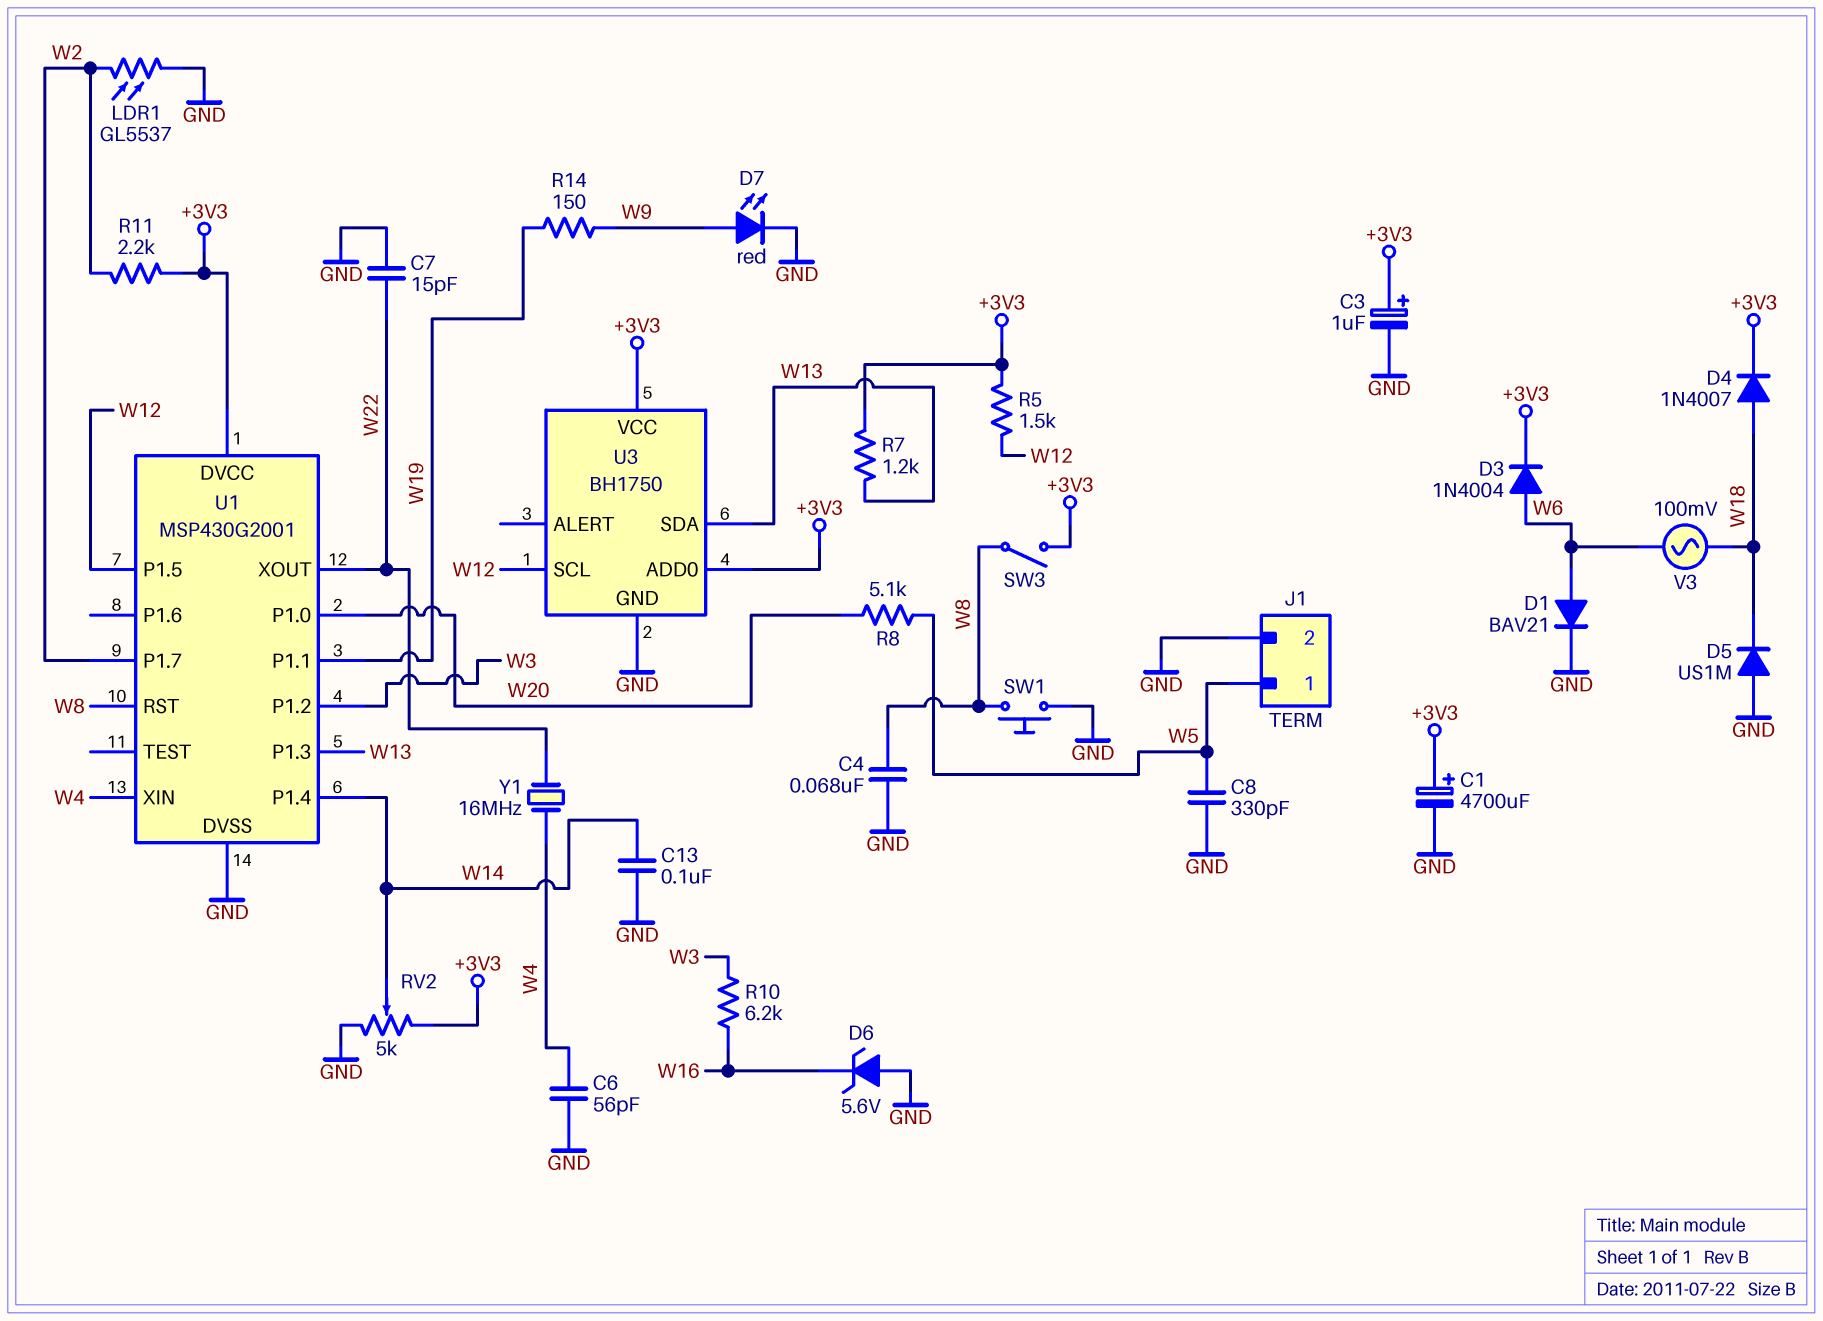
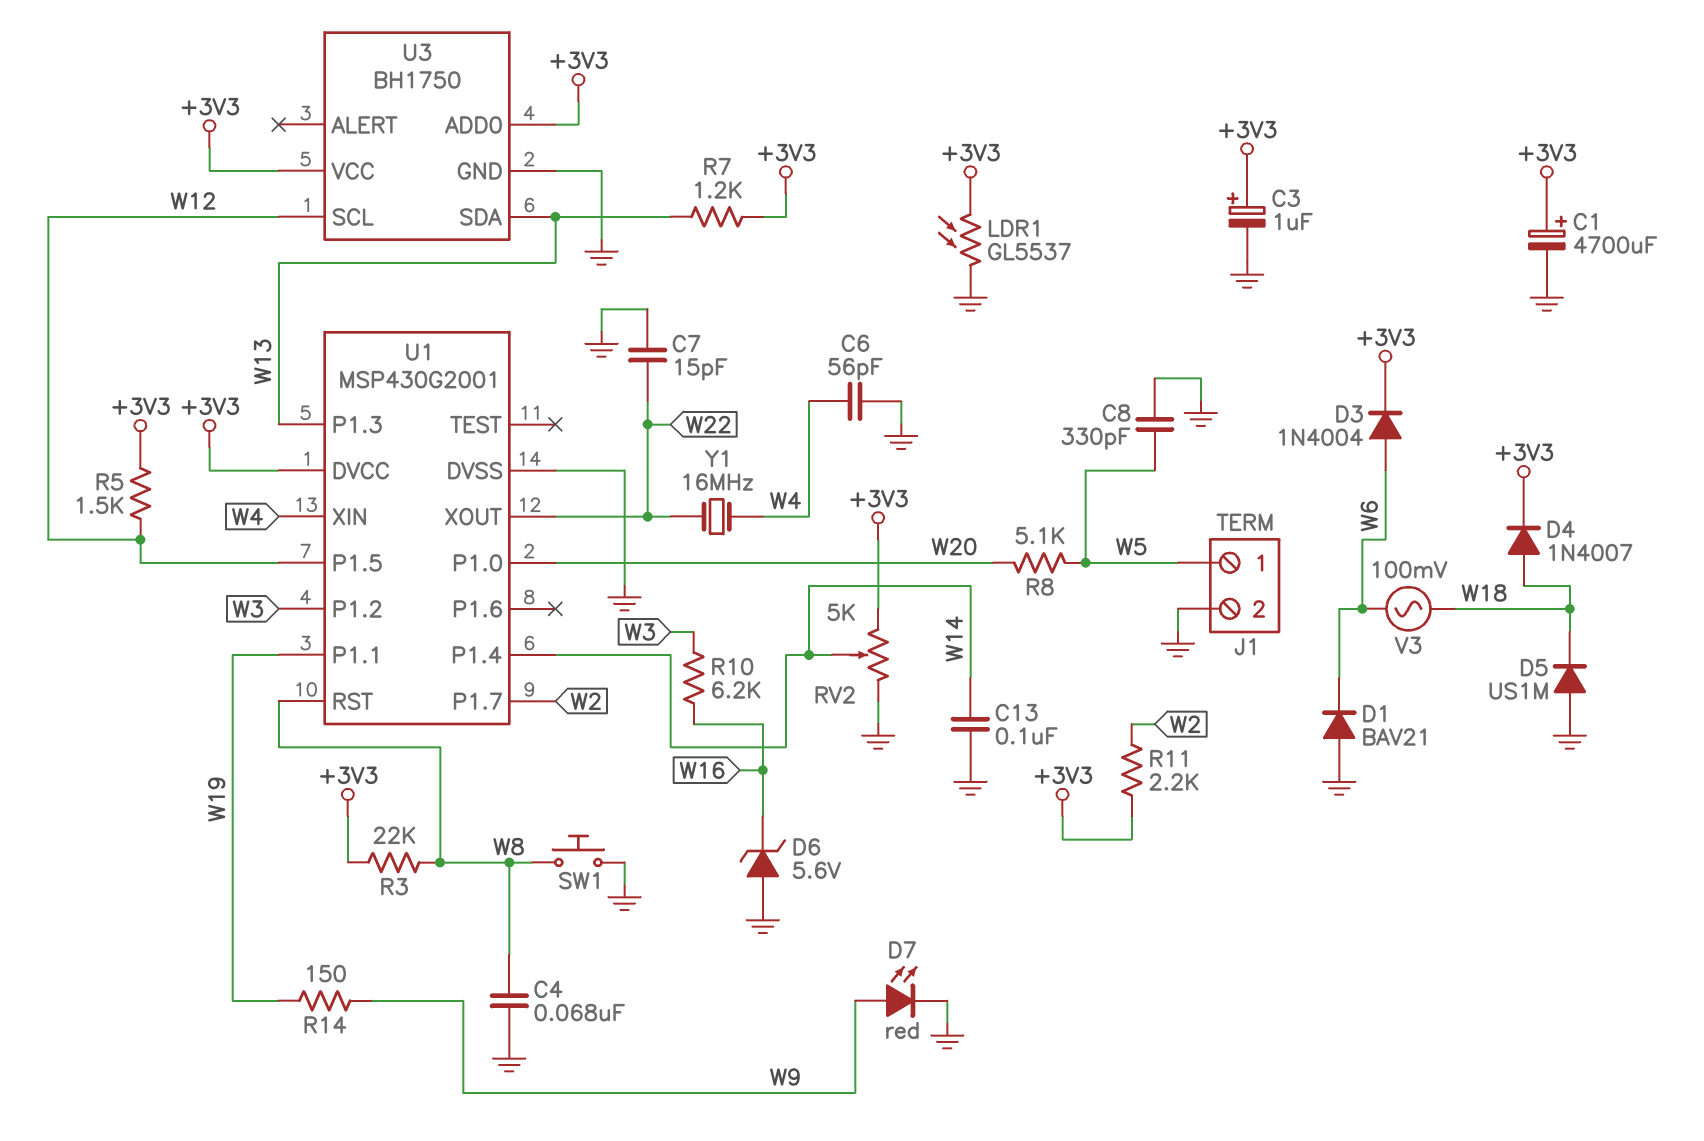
D1: diode BAV21 (A W6, K GND) -> diode BAV21 (A GND, K W6)
LDR1: GL5537 (GND, W2) -> GL5537 (+3V3, GND)
R3: none -> 22k (+3V3, W8)
SW3: switch (+3V3, W8) -> none

